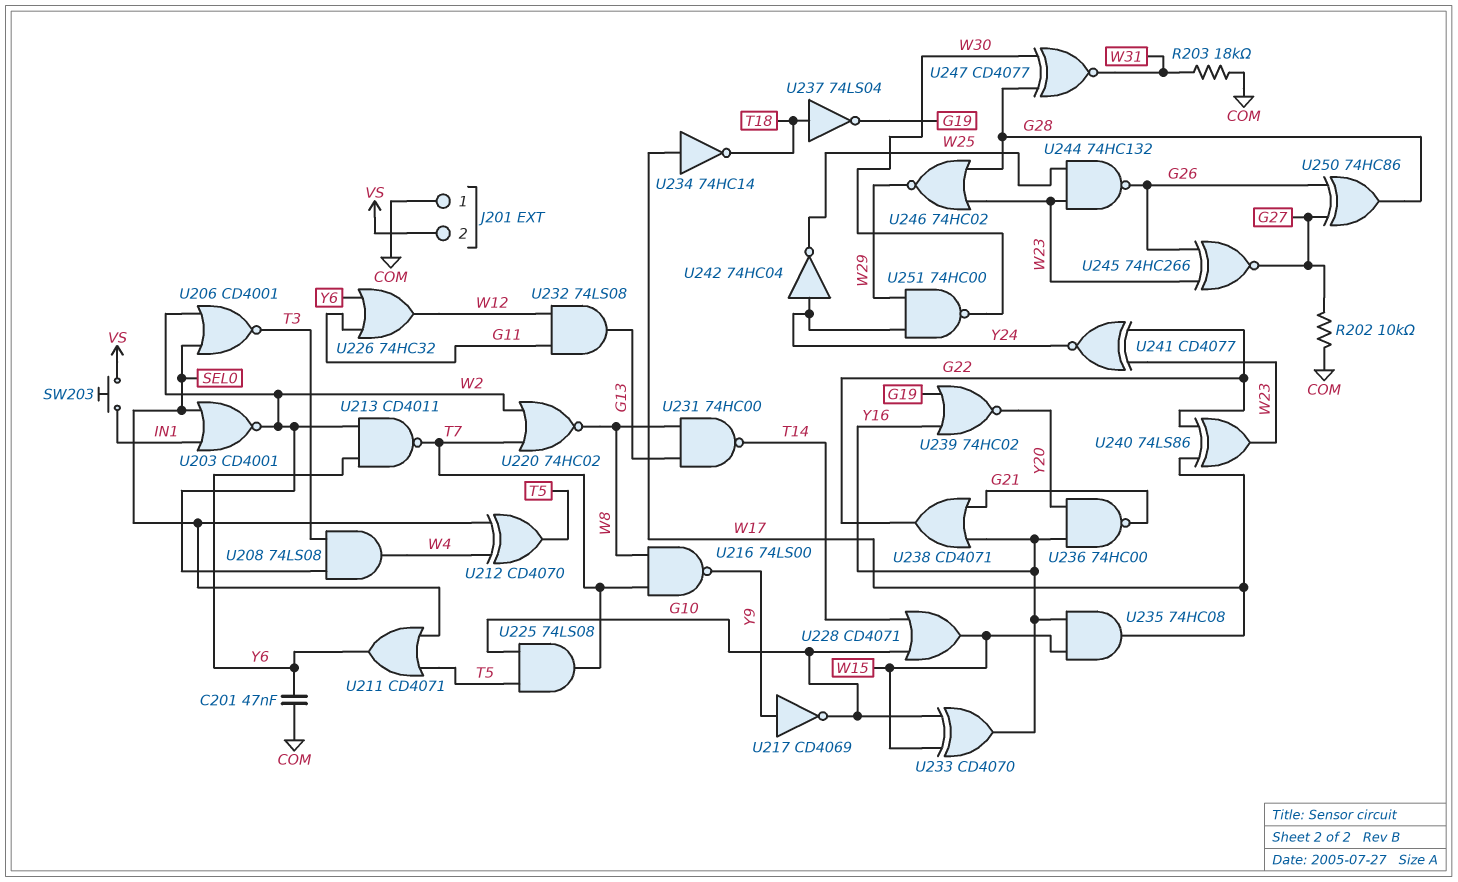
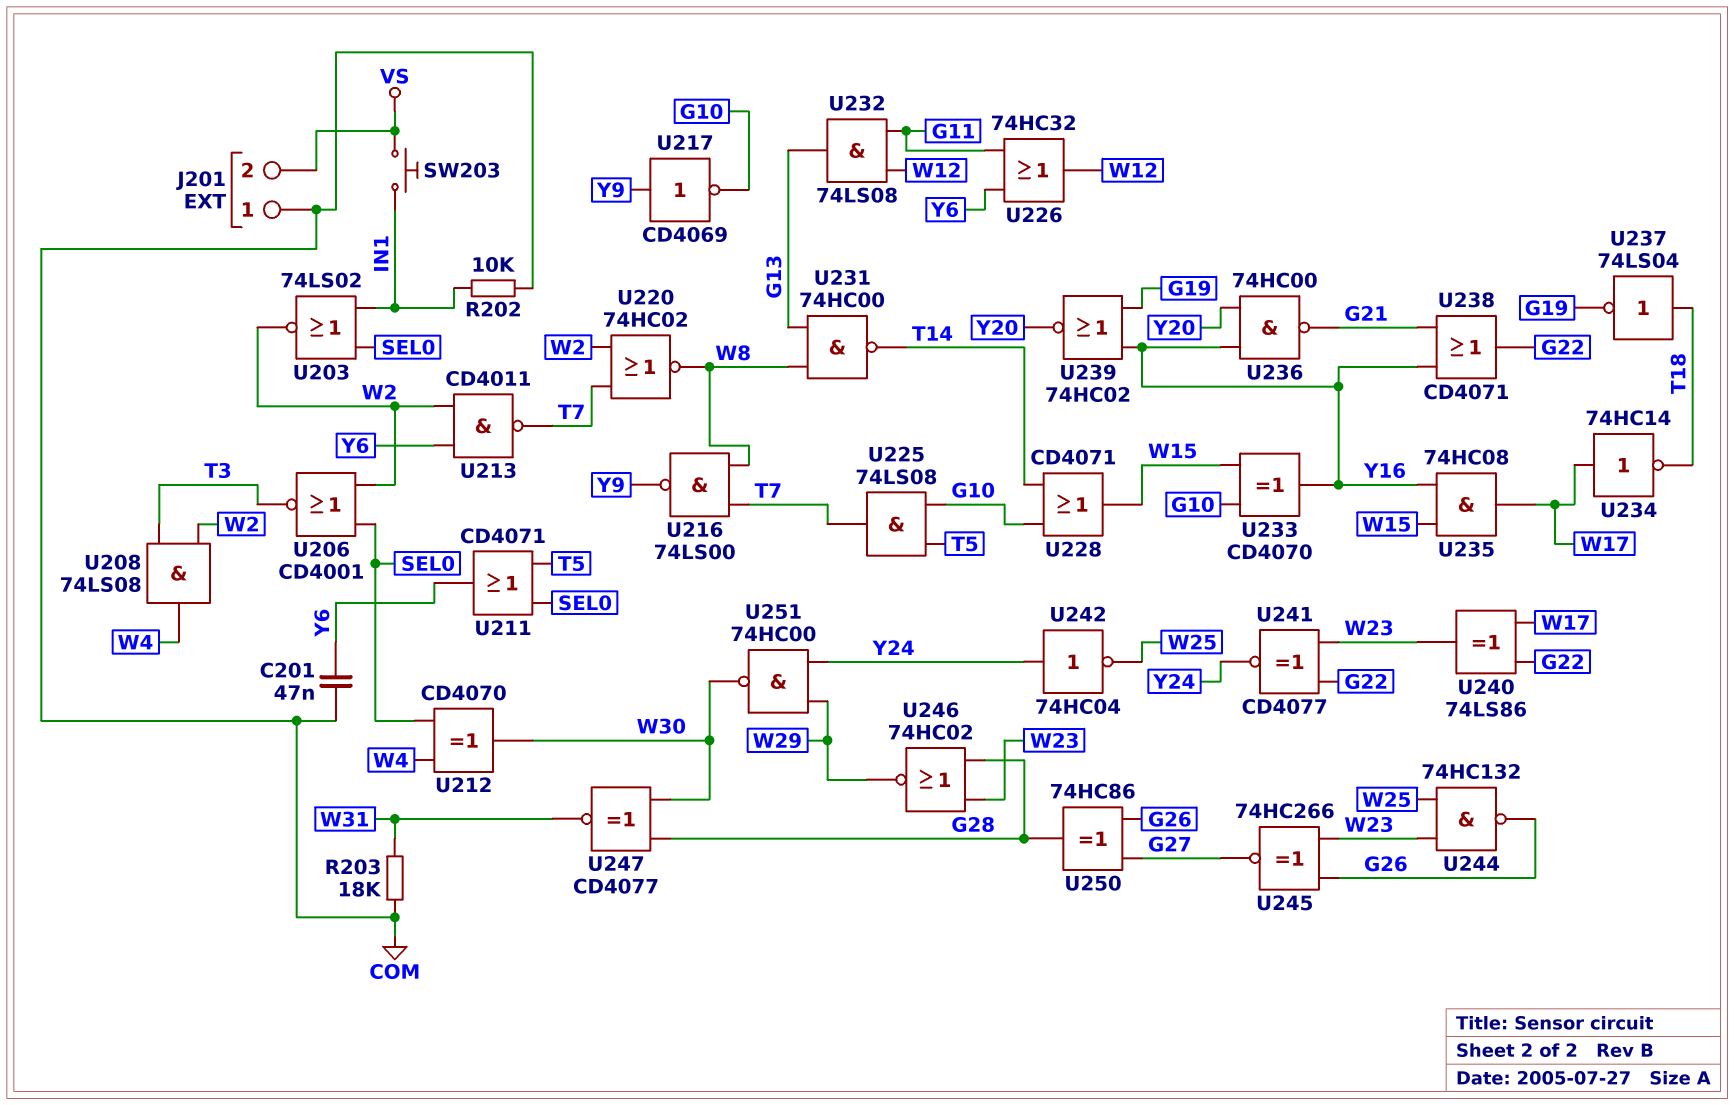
R202: 10k (COM, G27) -> 10k (COM, IN1)
U203: NOR CD4001 (in IN1, in SEL0, out W2) -> NOR 74LS02 (in IN1, in SEL0, out W2)
U212: XOR CD4070 (in SEL0, in W4, out T5) -> XOR CD4070 (in SEL0, in W4, out W30)

